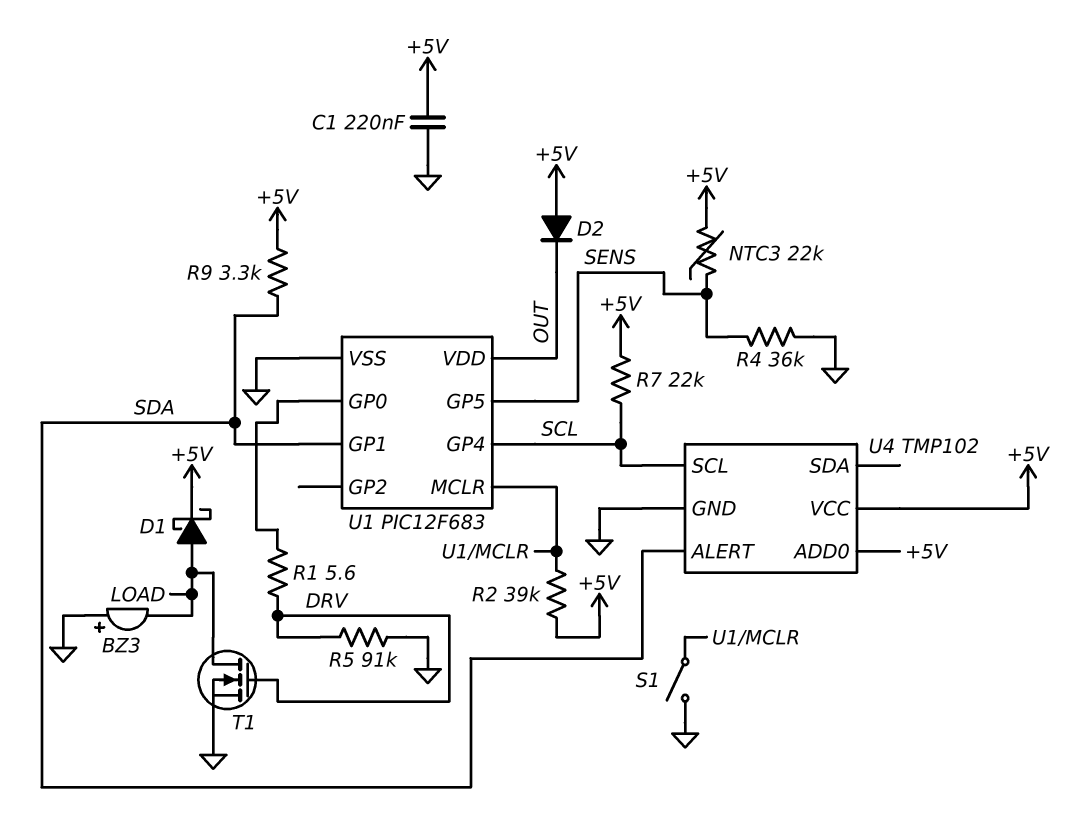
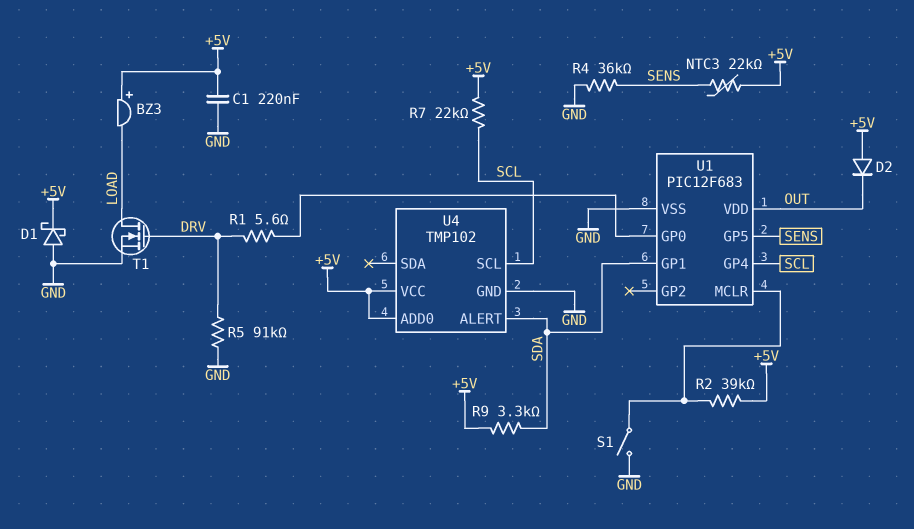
BZ3: buzzer (plus GND, minus LOAD) -> buzzer (plus +5V, minus LOAD)
D1: schottky (A LOAD, K +5V) -> schottky (A GND, K +5V)

